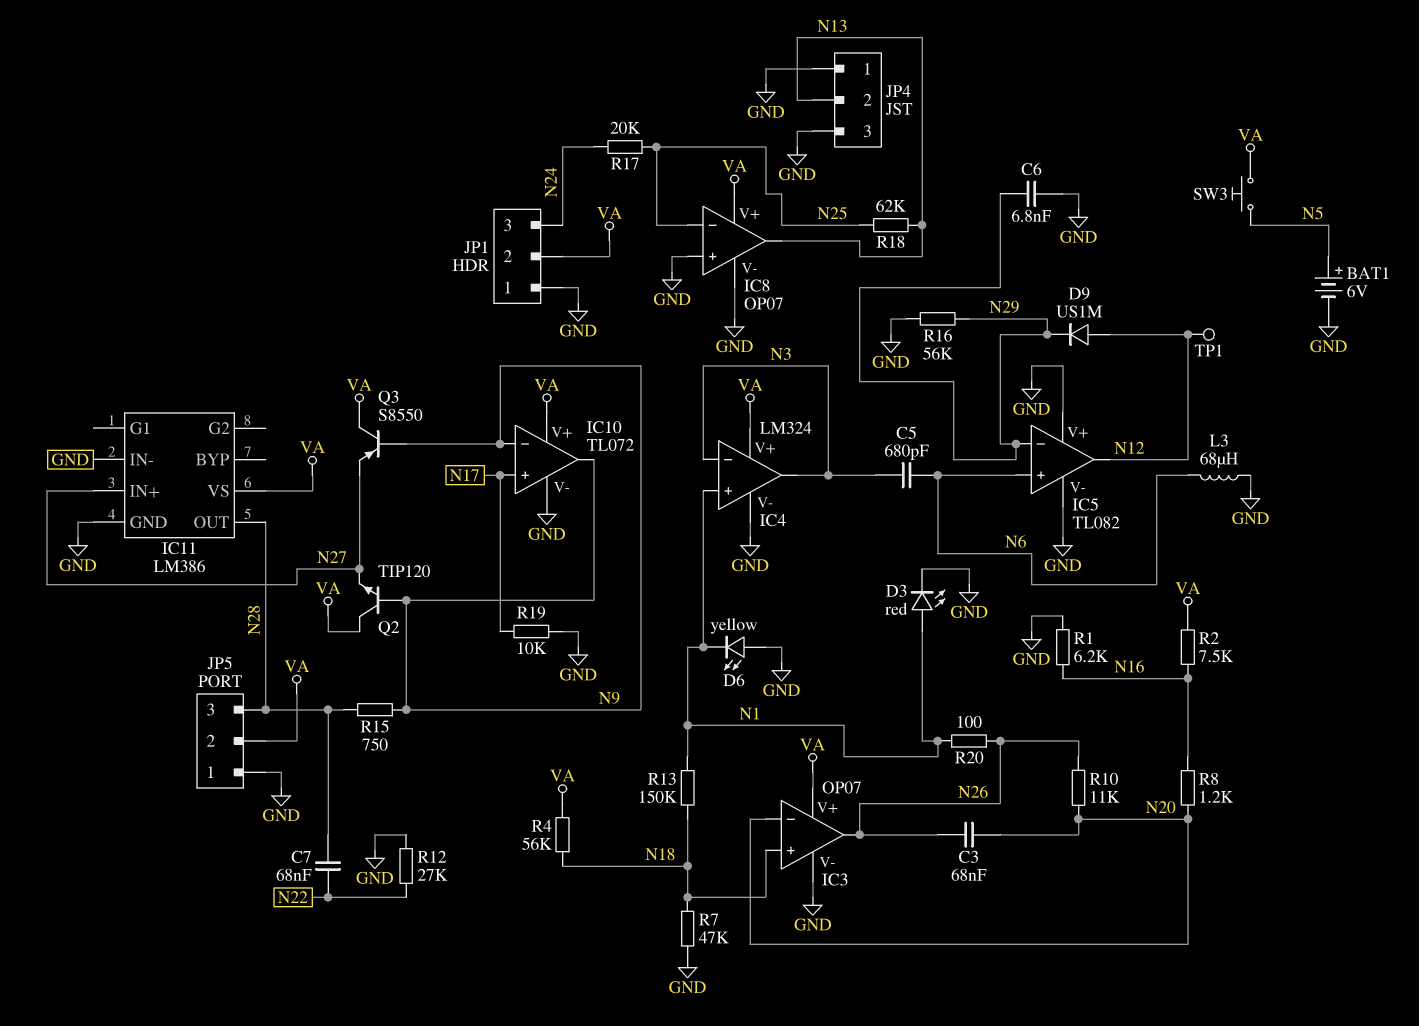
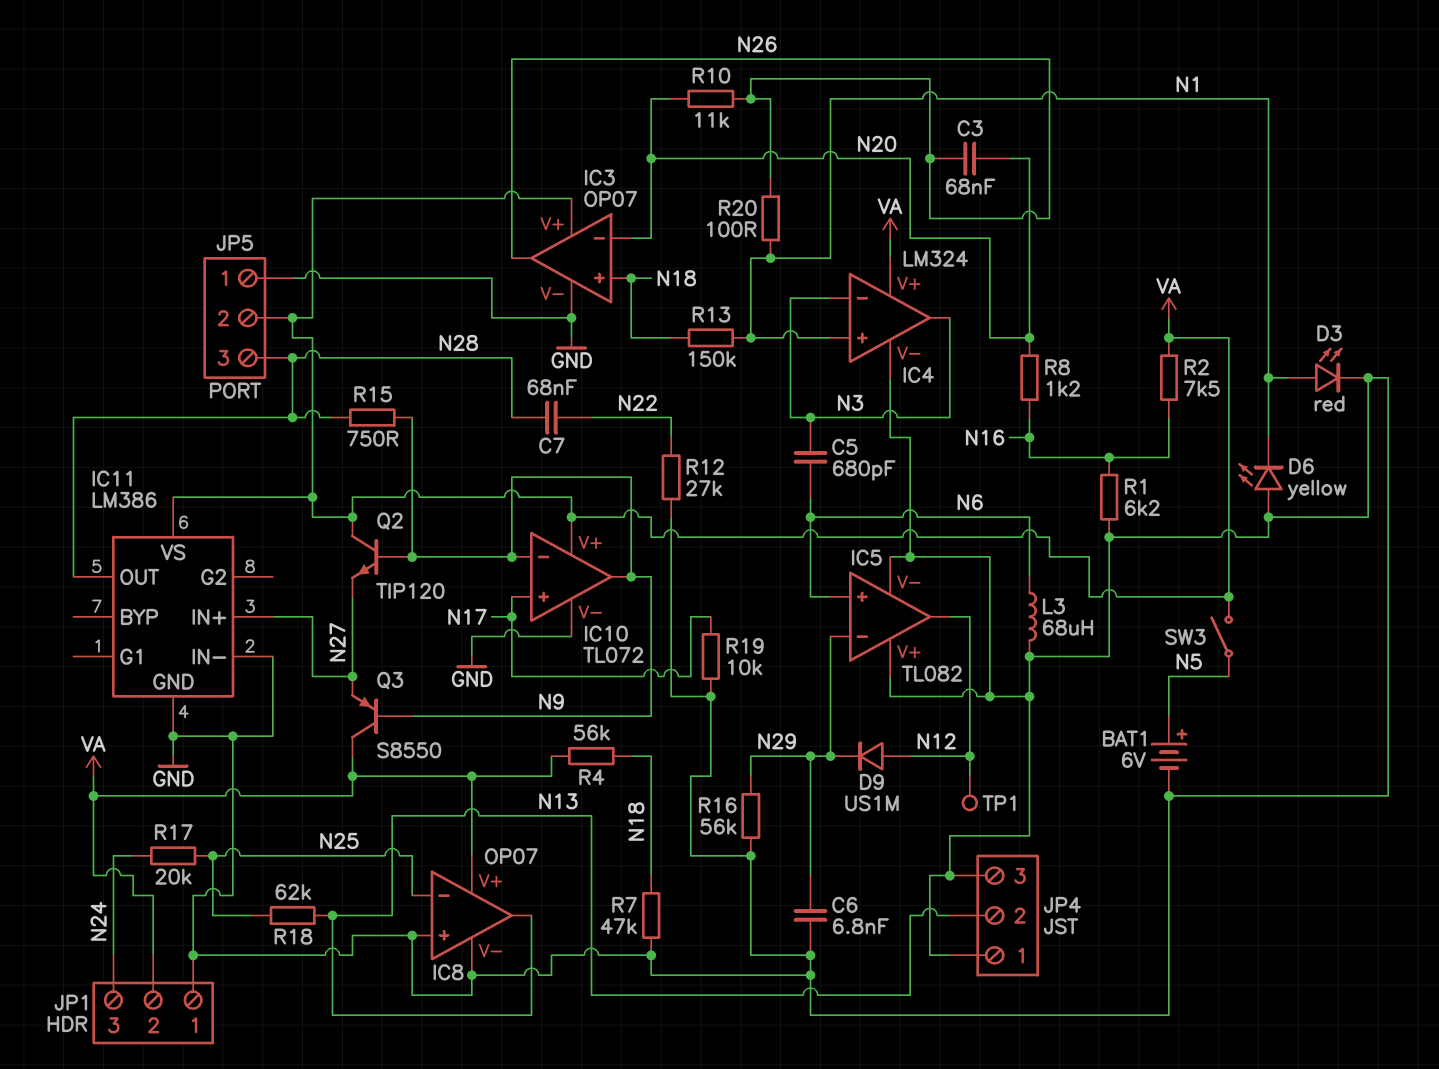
SW3: button (N5, VA) -> switch (N5, VA)

